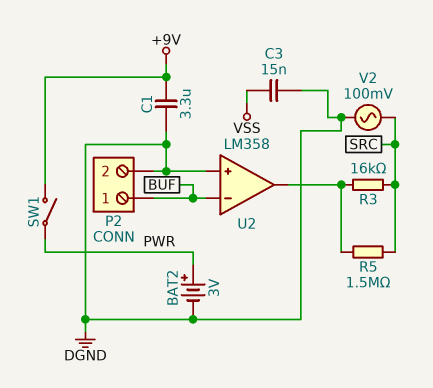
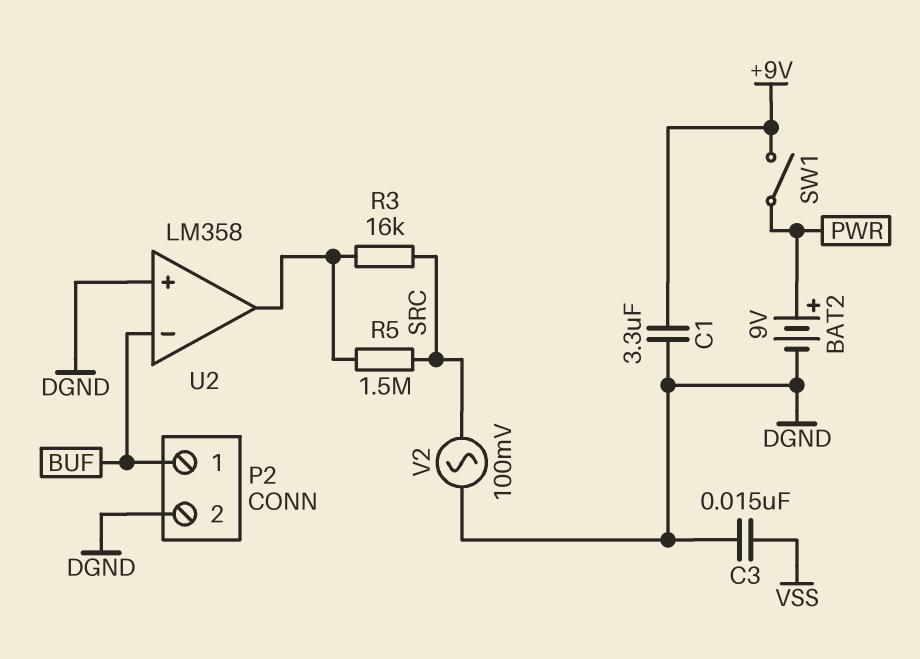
BAT2: 3V (plus PWR, minus DGND) -> 9V (plus PWR, minus DGND)

